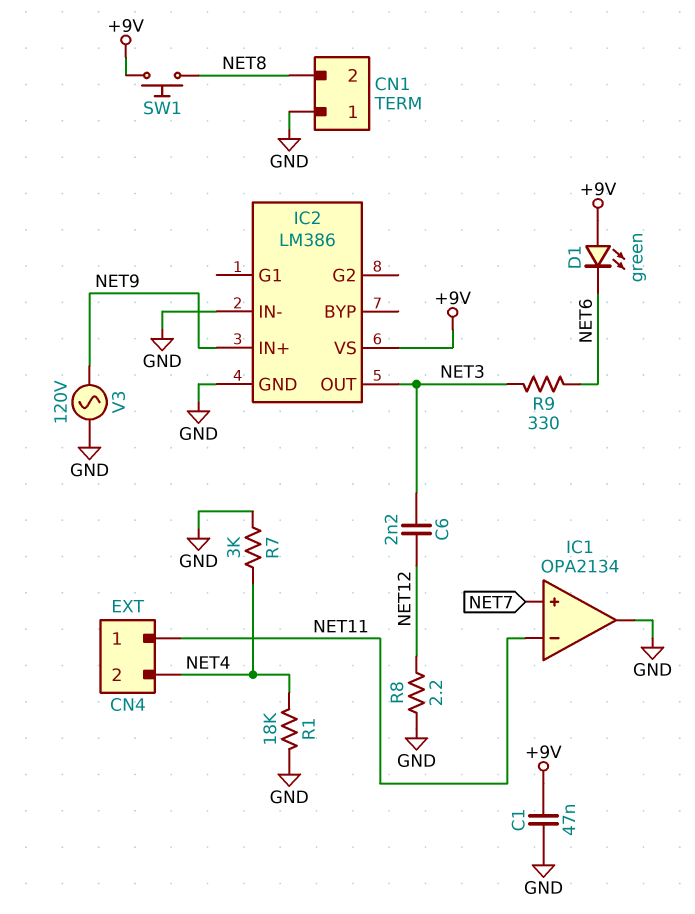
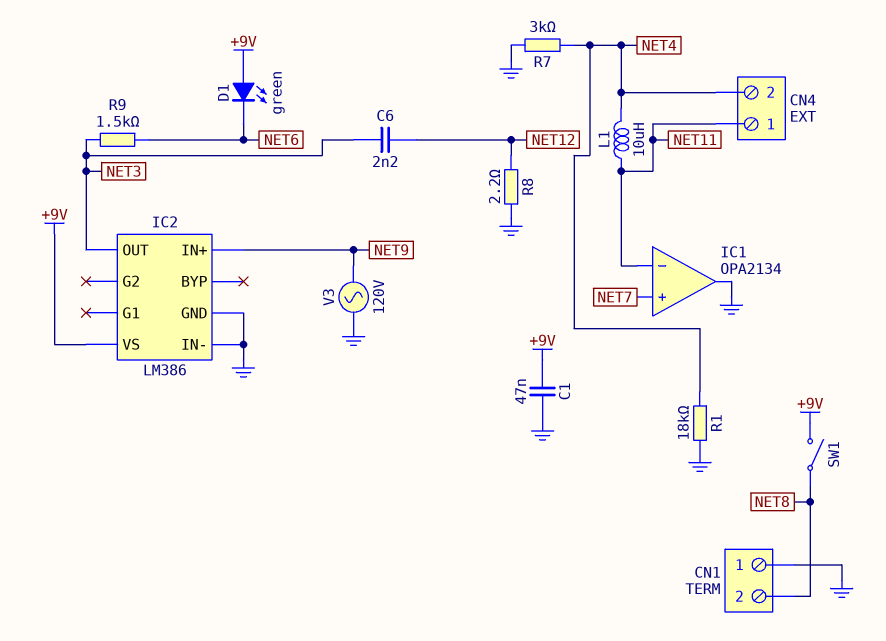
L1: none -> 10uH (NET4, NET11)
R9: 330 (NET3, NET6) -> 1.5k (NET3, NET6)
SW1: button (+9V, NET8) -> switch (+9V, NET8)

